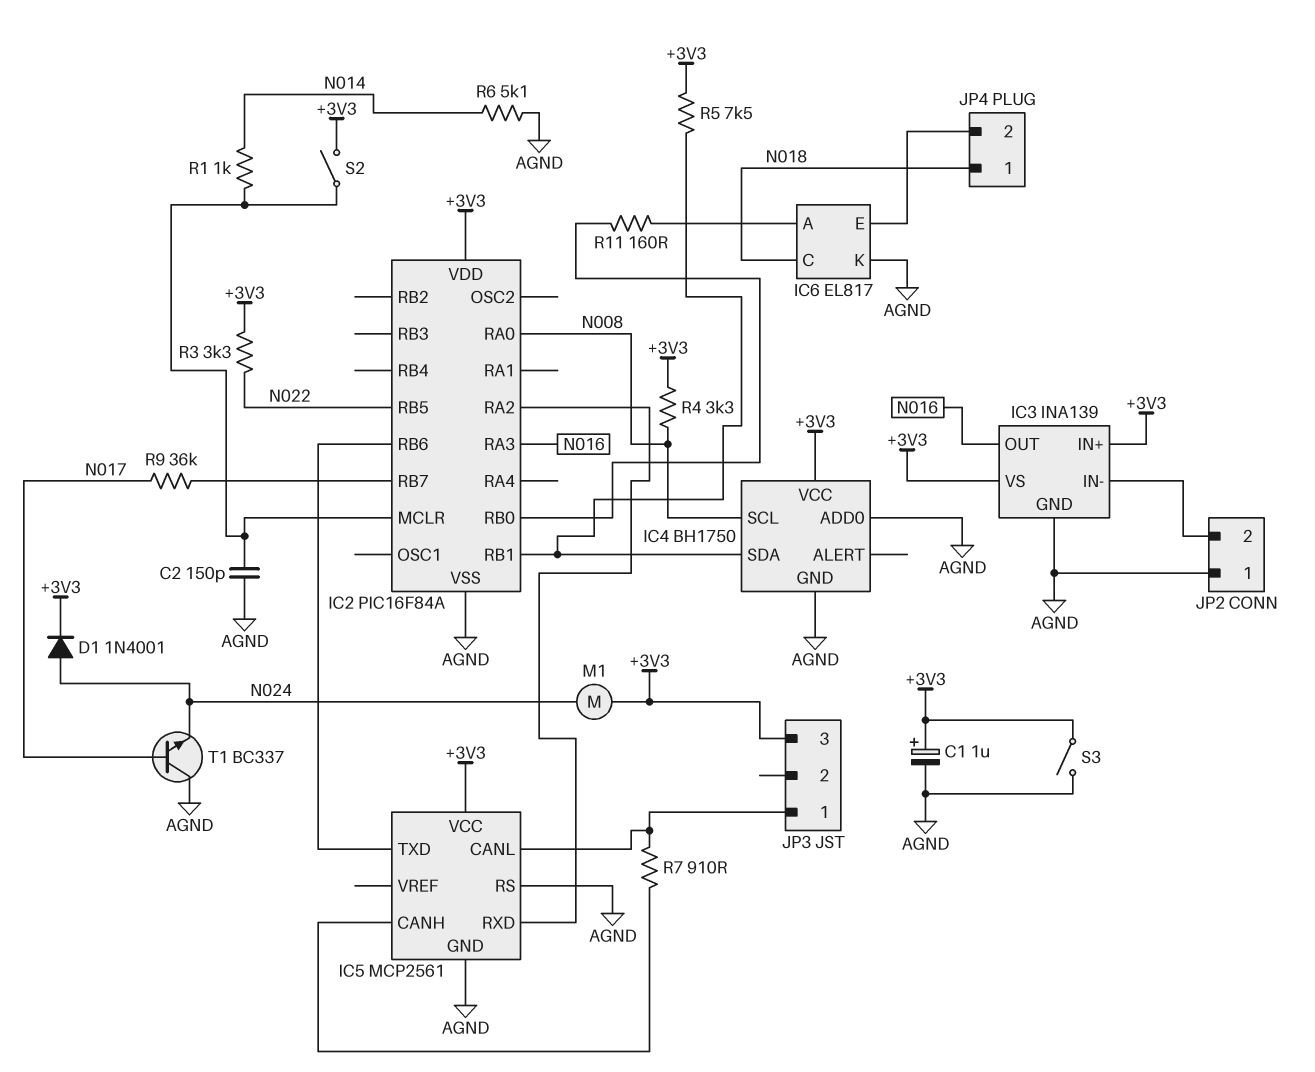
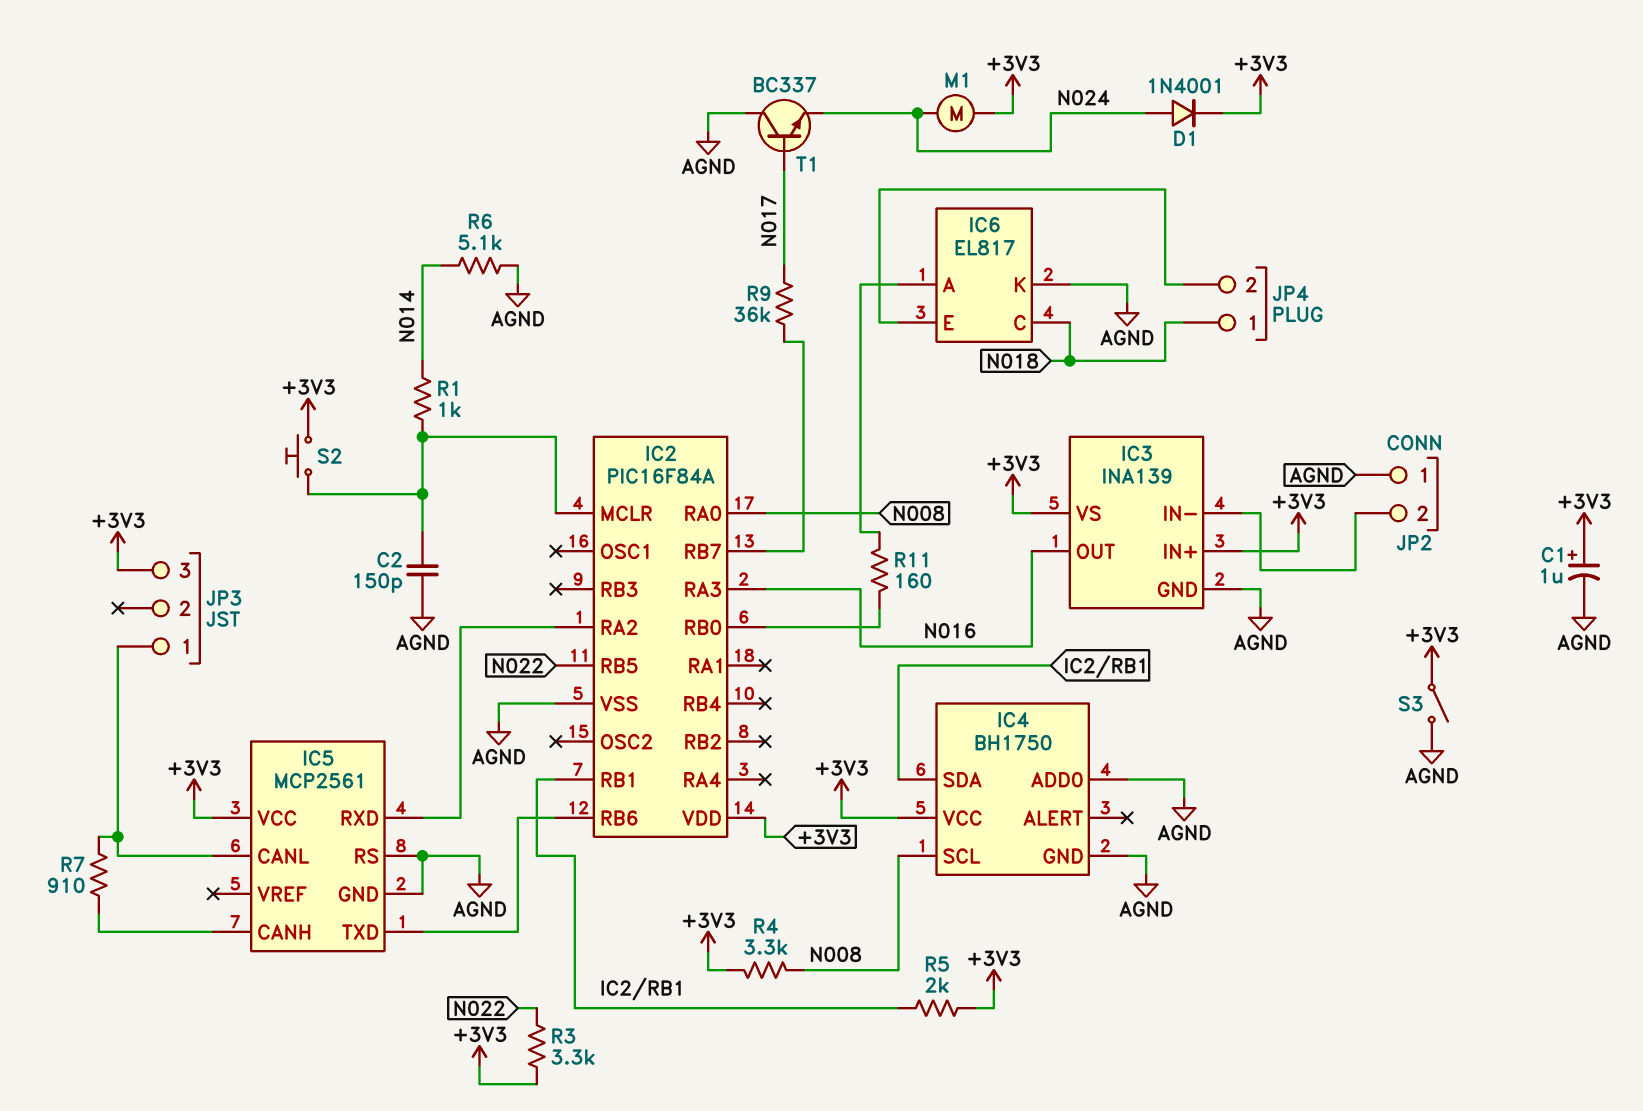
R5: 7.5k (+3V3, IC2/RB1) -> 2k (+3V3, IC2/RB1)
S2: switch (+3V3, IC2/MCLR) -> button (+3V3, IC2/MCLR)

